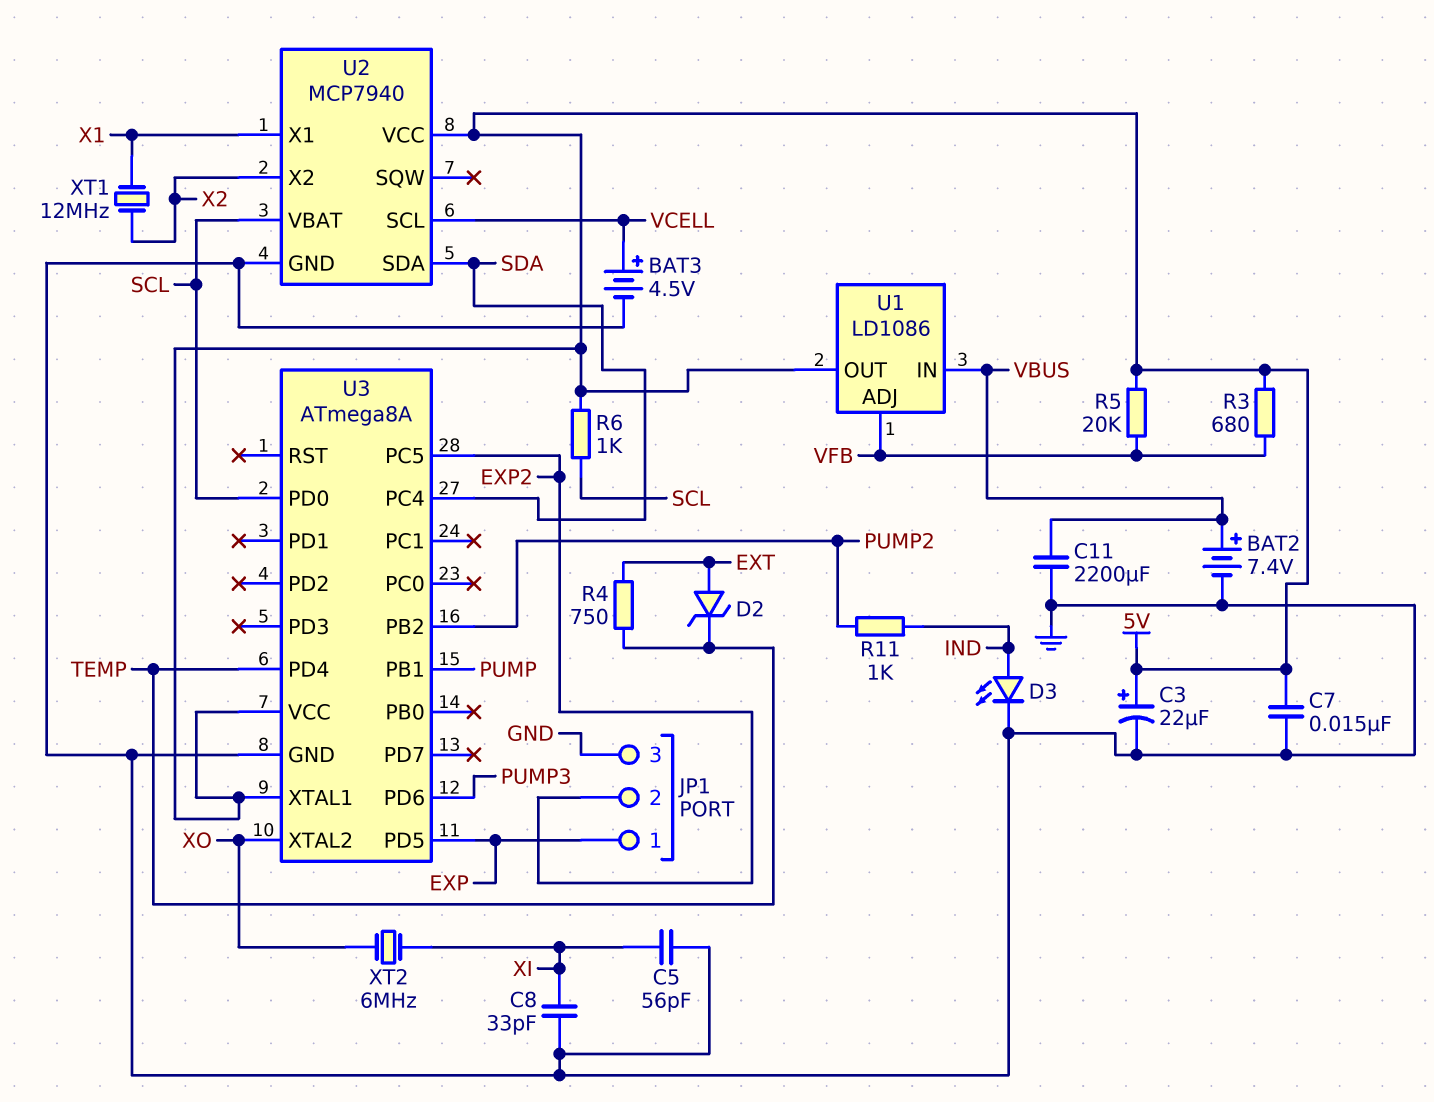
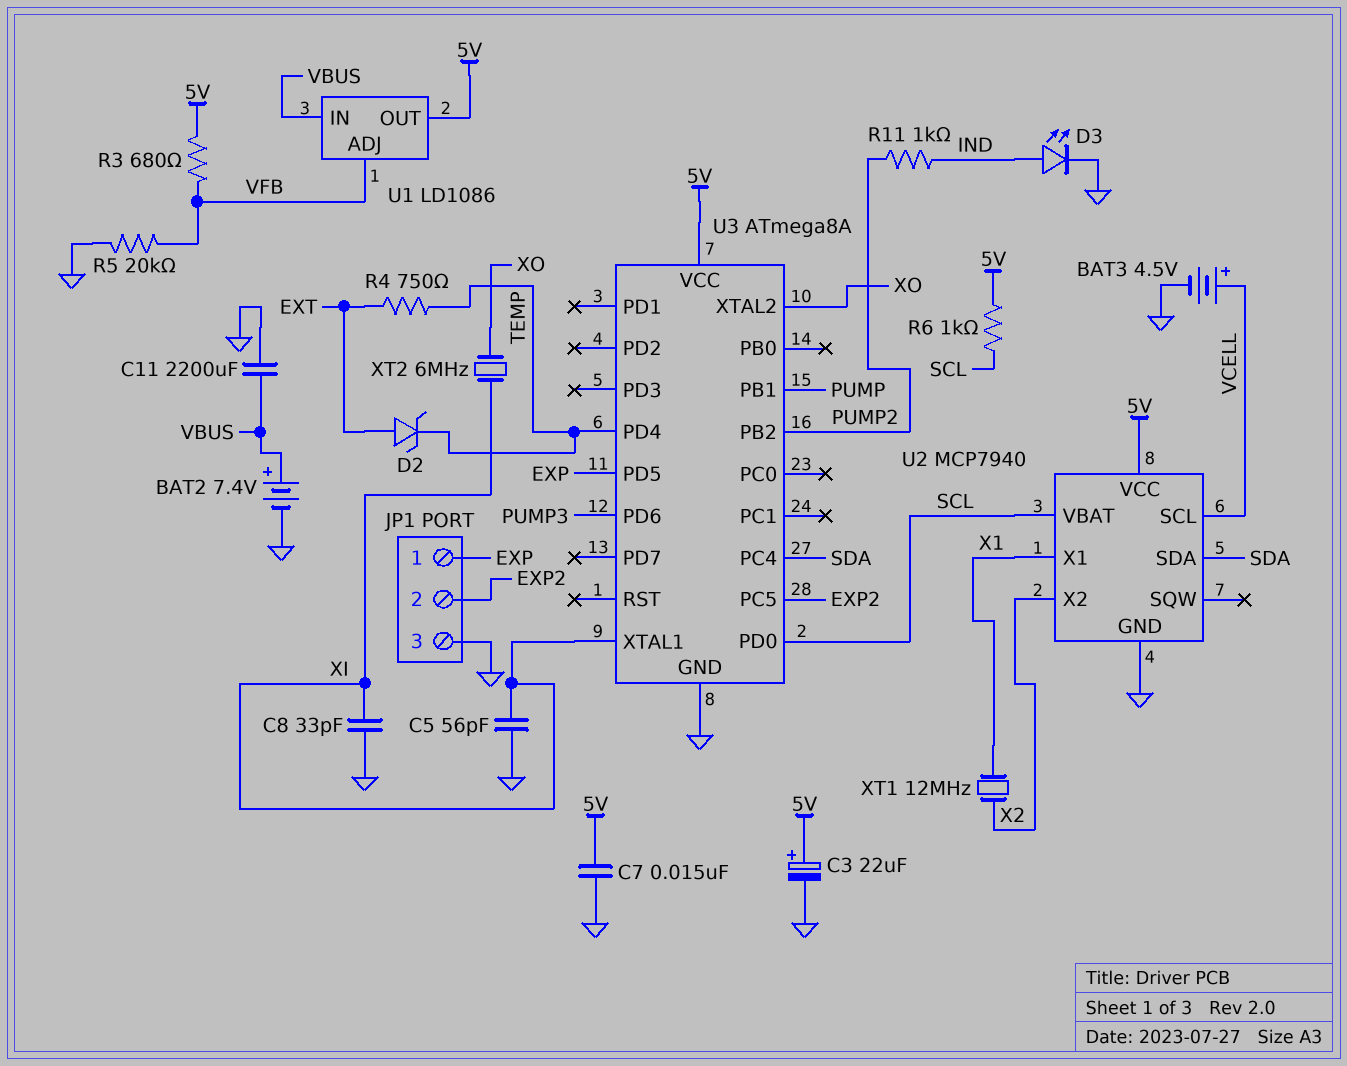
R5: 20k (5V, VFB) -> 20k (GND, VFB)
U3 pin XTAL1: 5V -> XI

